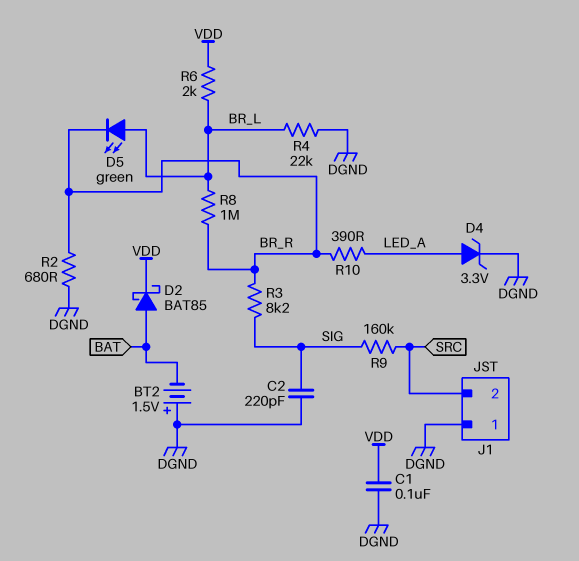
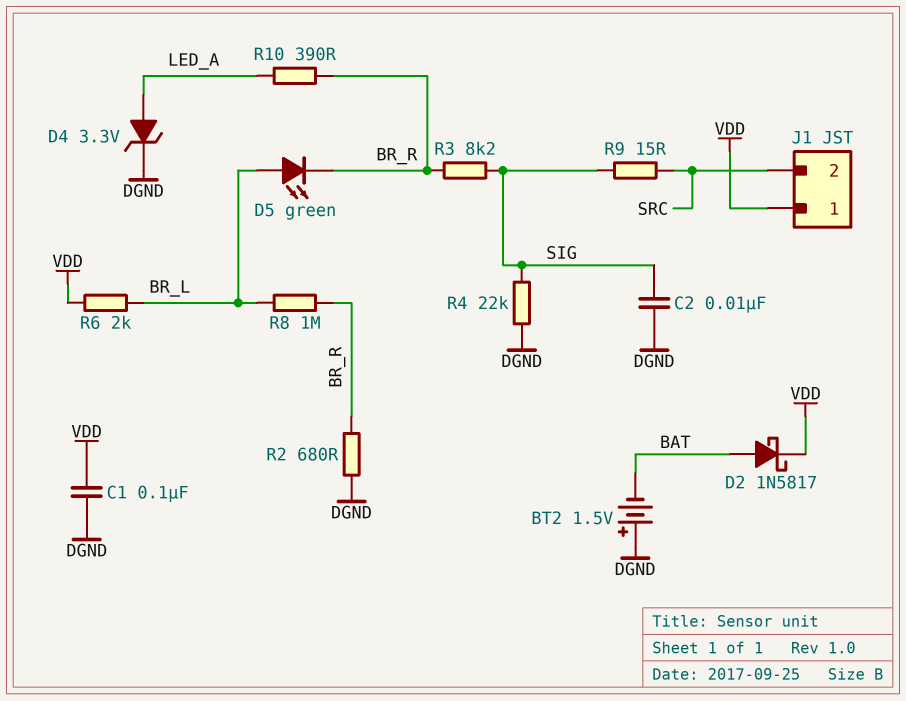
C2: 220pF (DGND, SIG) -> 10nF (DGND, SIG)
D2: schottky BAT85 (A BAT, K VDD) -> schottky 1N5817 (A BAT, K VDD)
J1 pin 1: DGND -> VDD
R4: 22k (BR_L, DGND) -> 22k (DGND, SIG)
R9: 160k (SIG, SRC) -> 15 (SIG, SRC)

